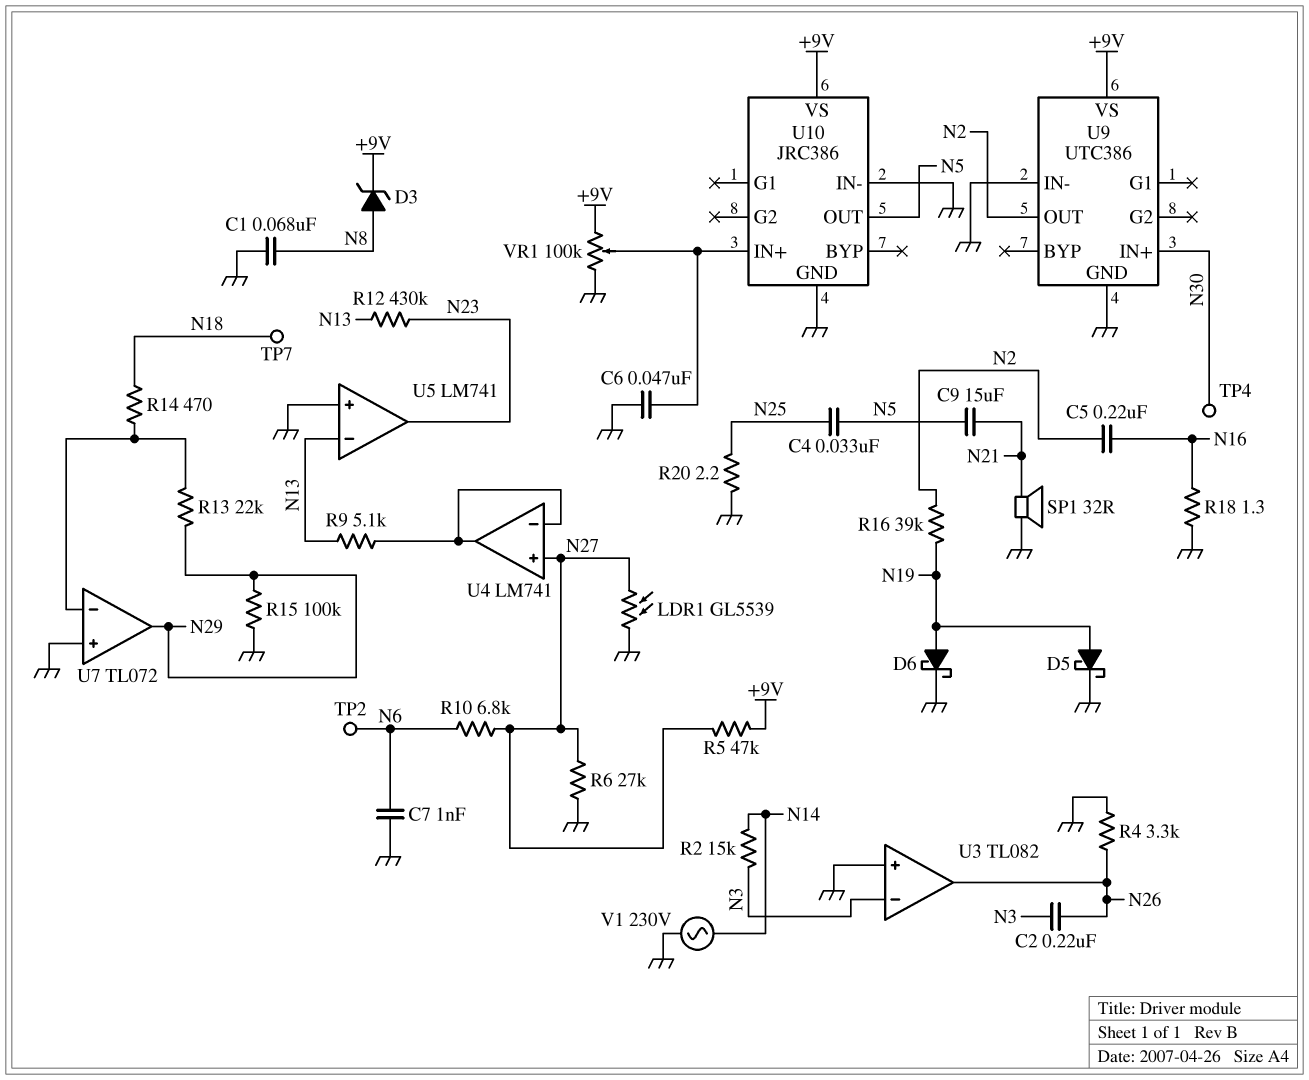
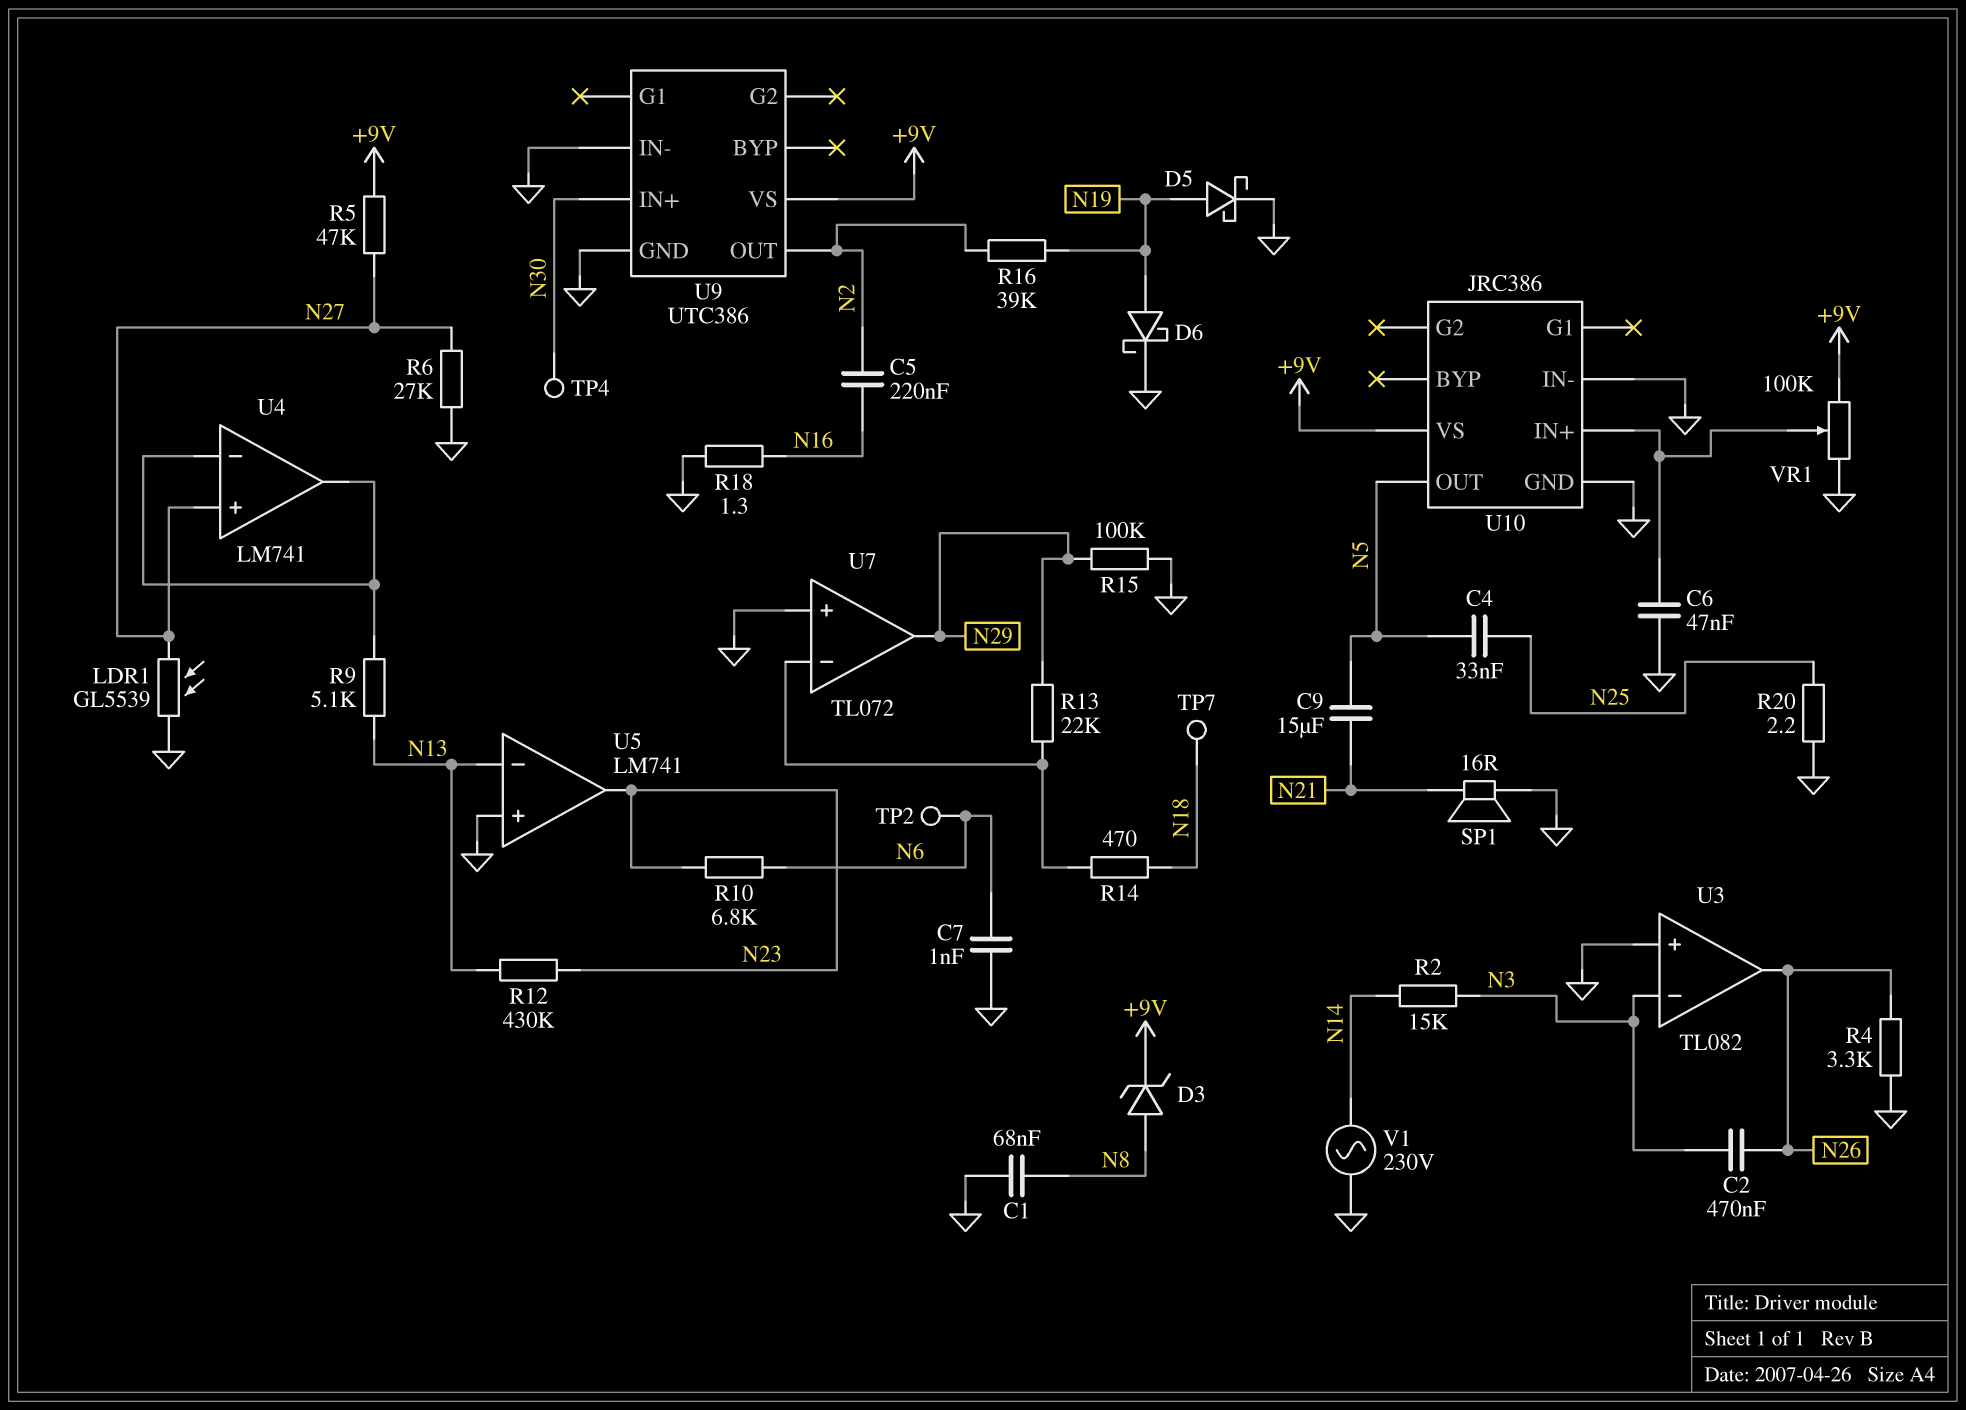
C2: 220nF (N3, N26) -> 470nF (N3, N26)
R10: 6.8k (N6, N27) -> 6.8k (N6, N23)
SP1: speaker 32R (GND, N21) -> speaker 16R (GND, N21)

